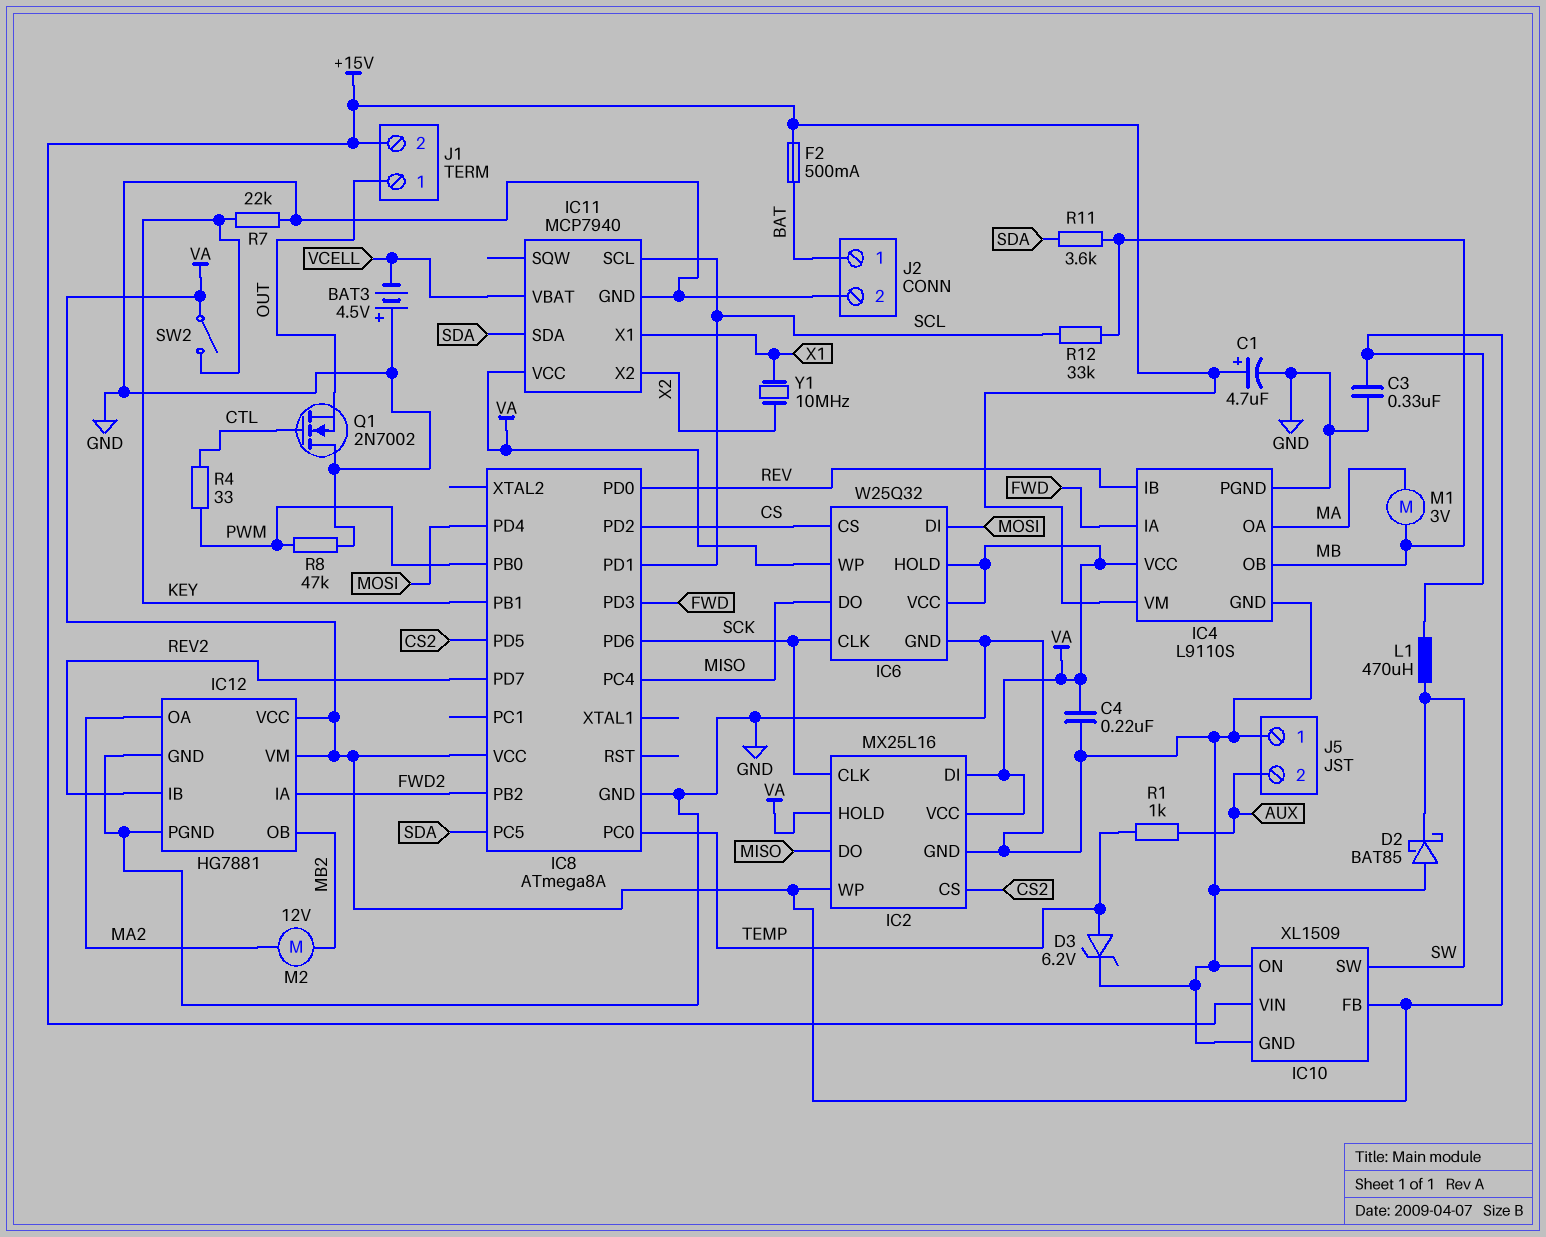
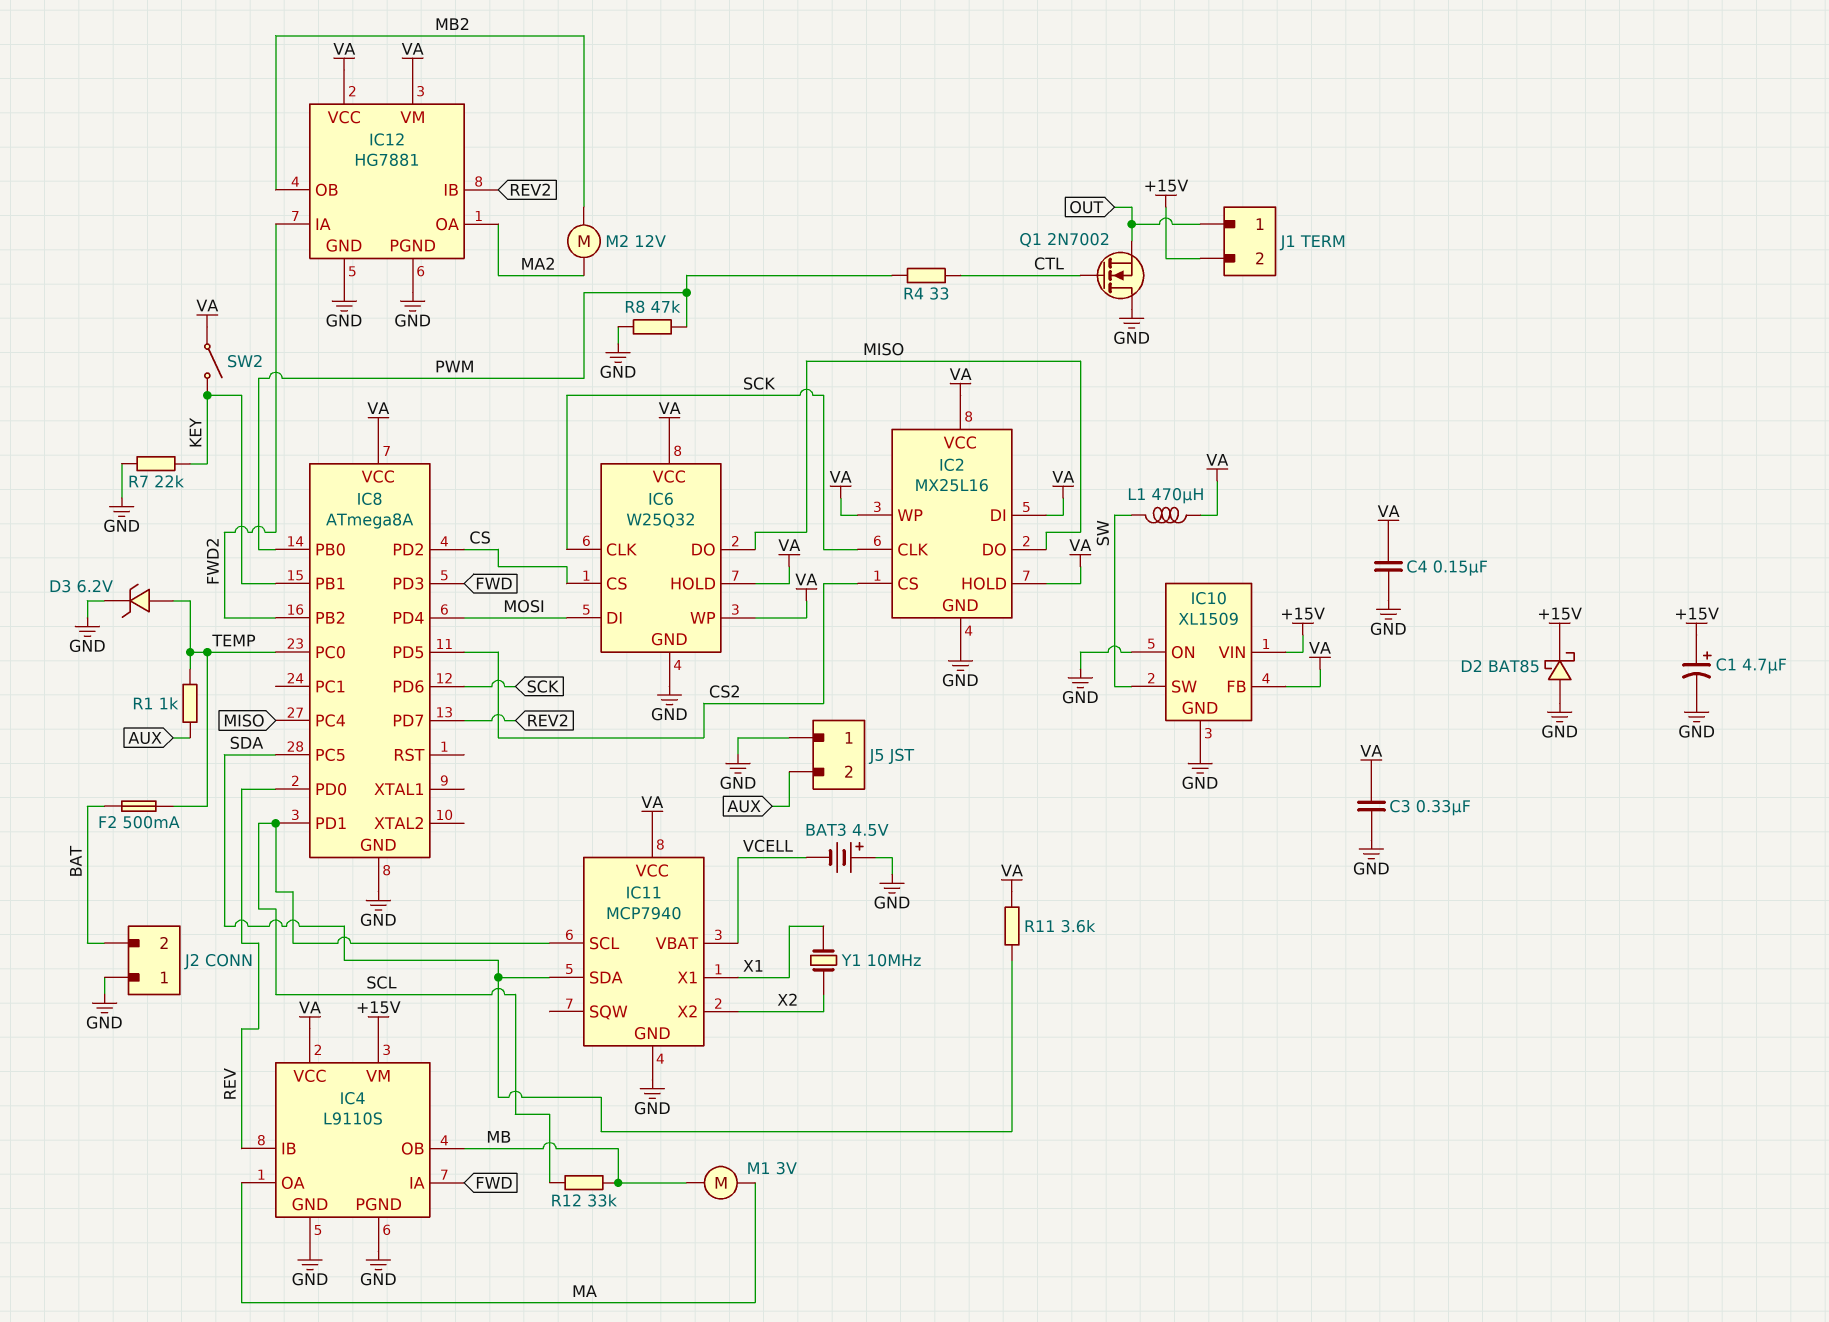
C4: 220nF (GND, VA) -> 150nF (GND, VA)
D2: schottky BAT85 (A GND, K SW) -> schottky BAT85 (A GND, K +15V)
F2: 500mA (+15V, BAT) -> 500mA (BAT, TEMP)
J2 pin 1: BAT -> GND
J2 pin 2: GND -> BAT
R11: 3.6k (MB, SDA) -> 3.6k (SDA, VA)

